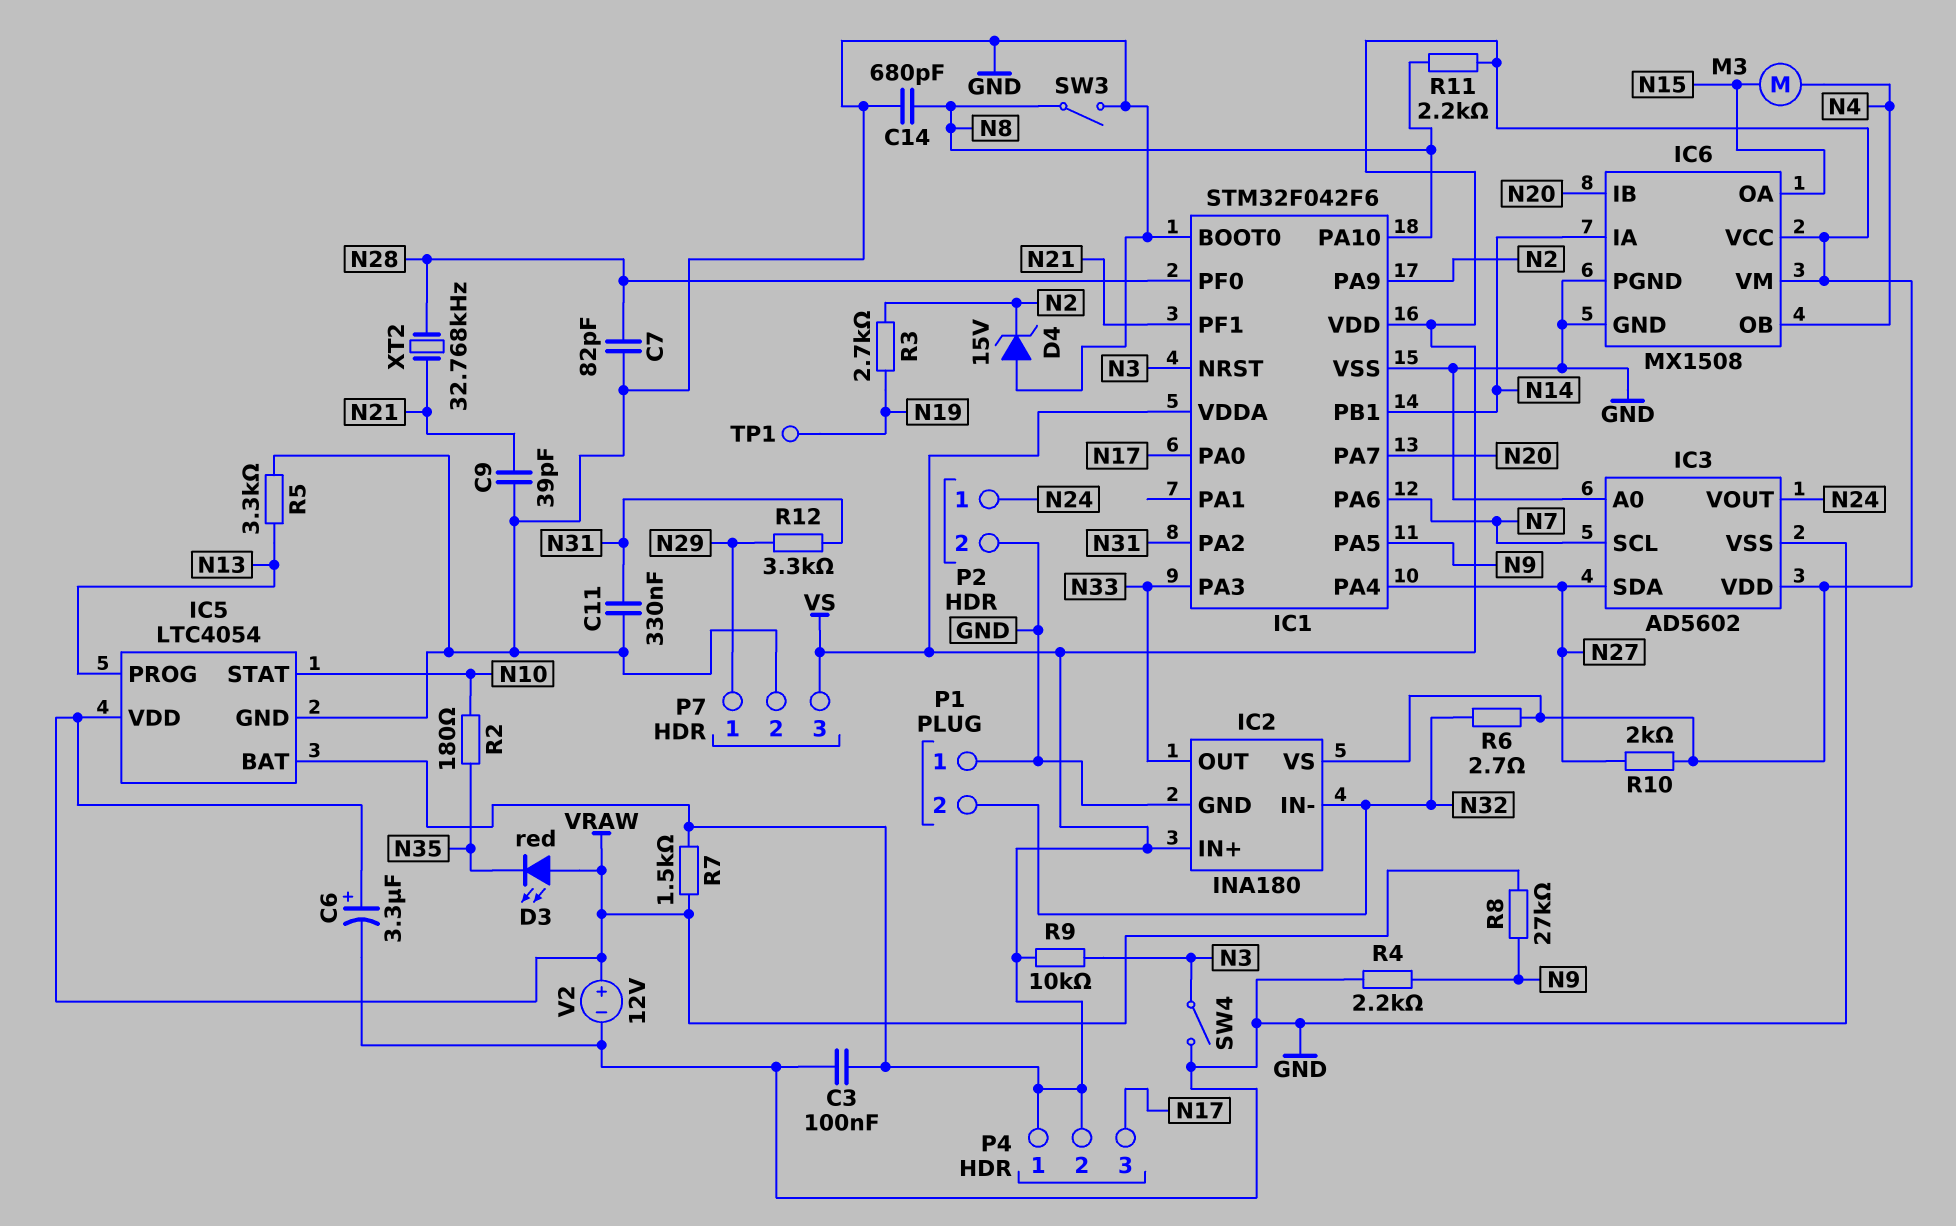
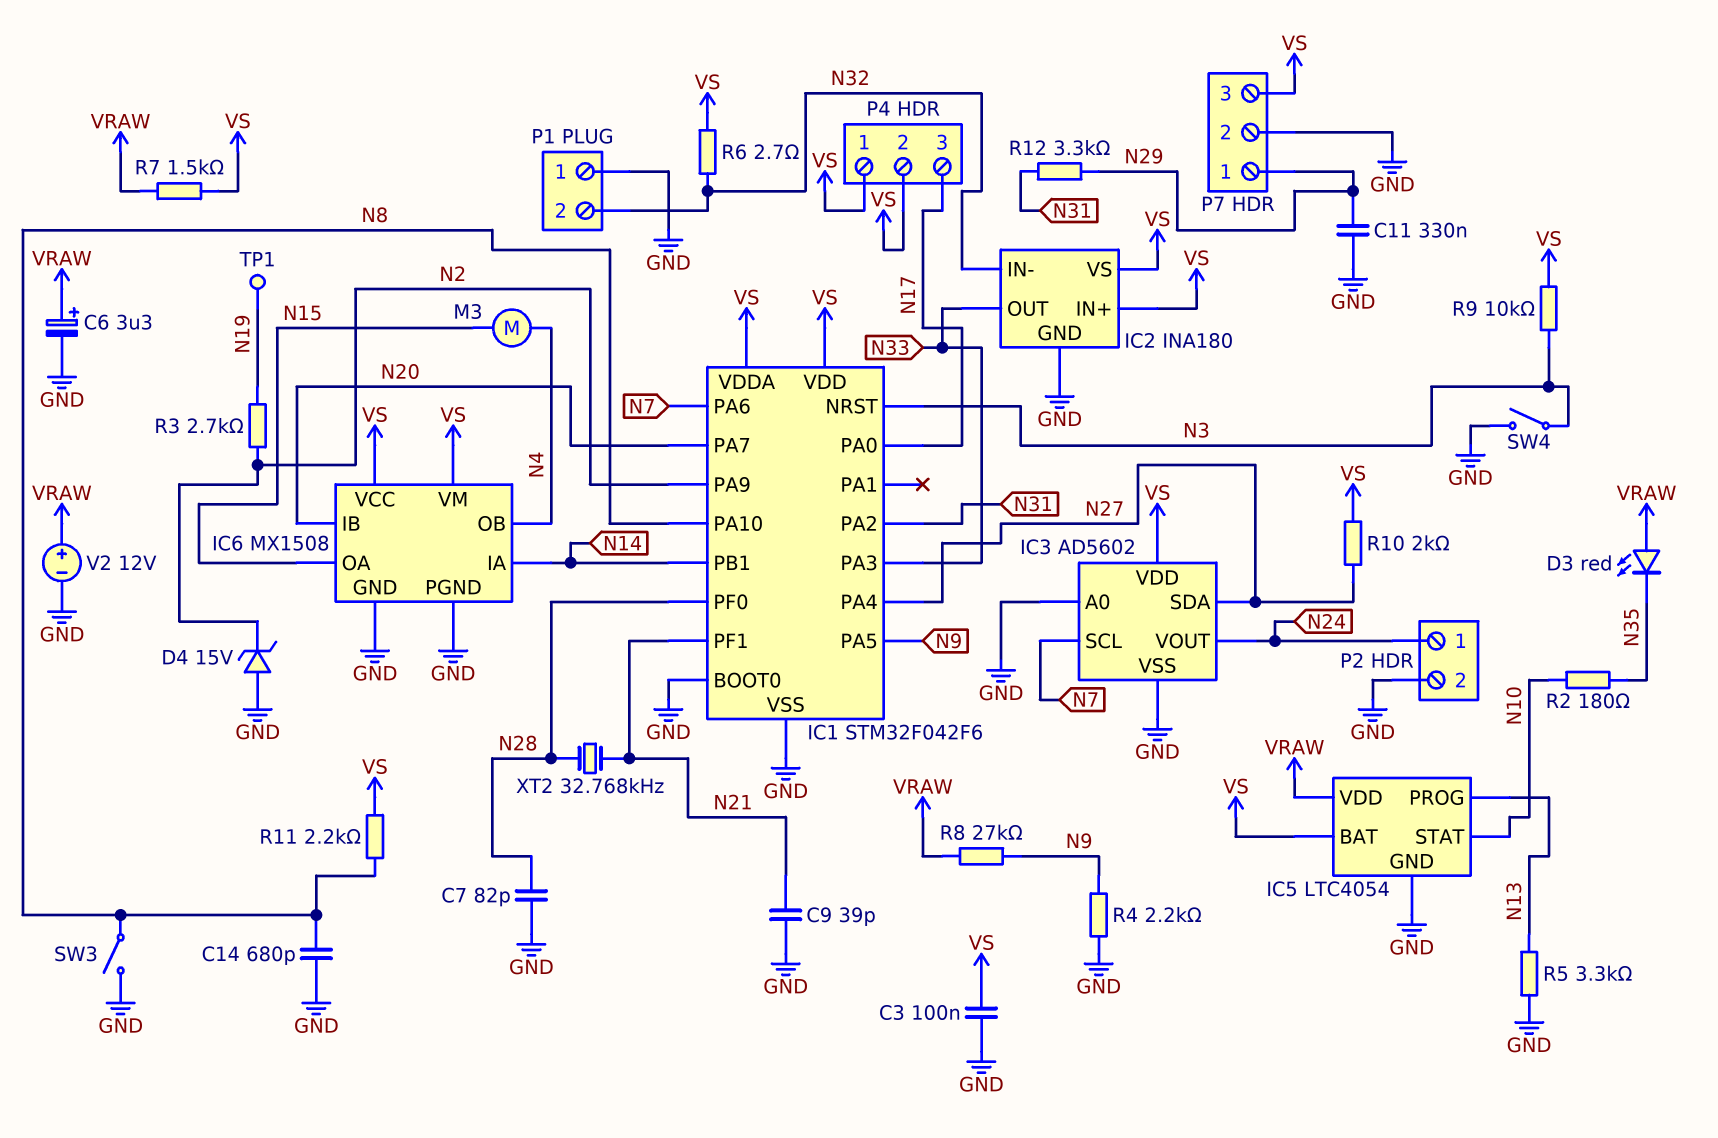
C11: 330nF (GND, N31) -> 330nF (GND, N29)

